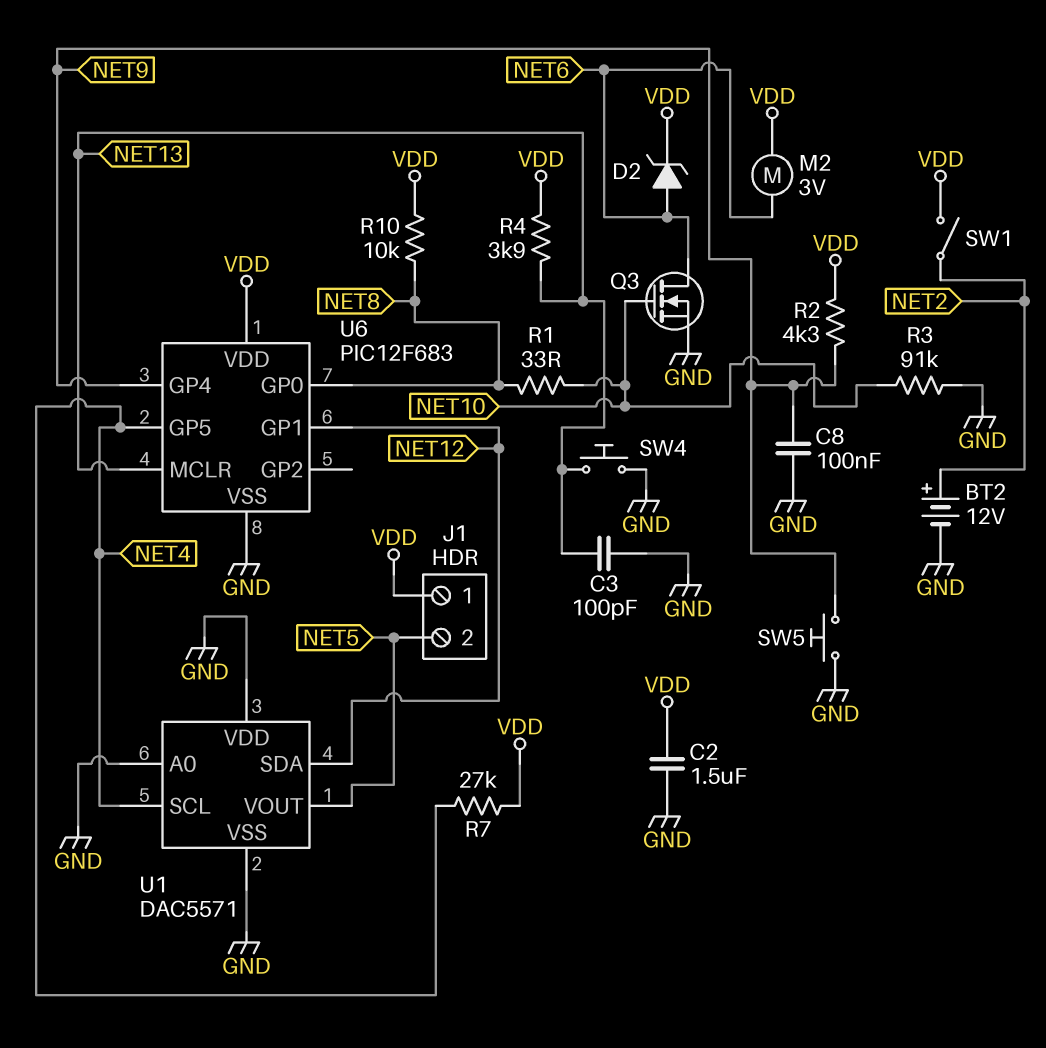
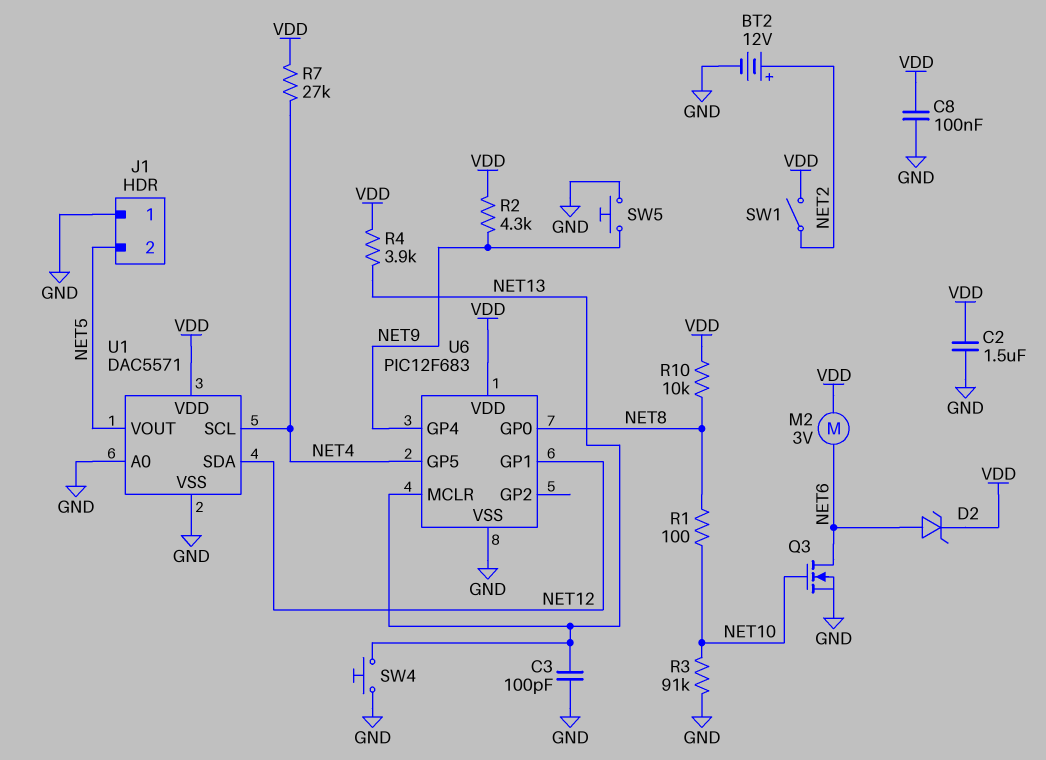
C8: 100nF (GND, NET9) -> 100nF (GND, VDD)
J1 pin 1: VDD -> GND
R1: 33 (NET8, NET10) -> 100 (NET8, NET10)
U1 pin VDD: GND -> VDD

